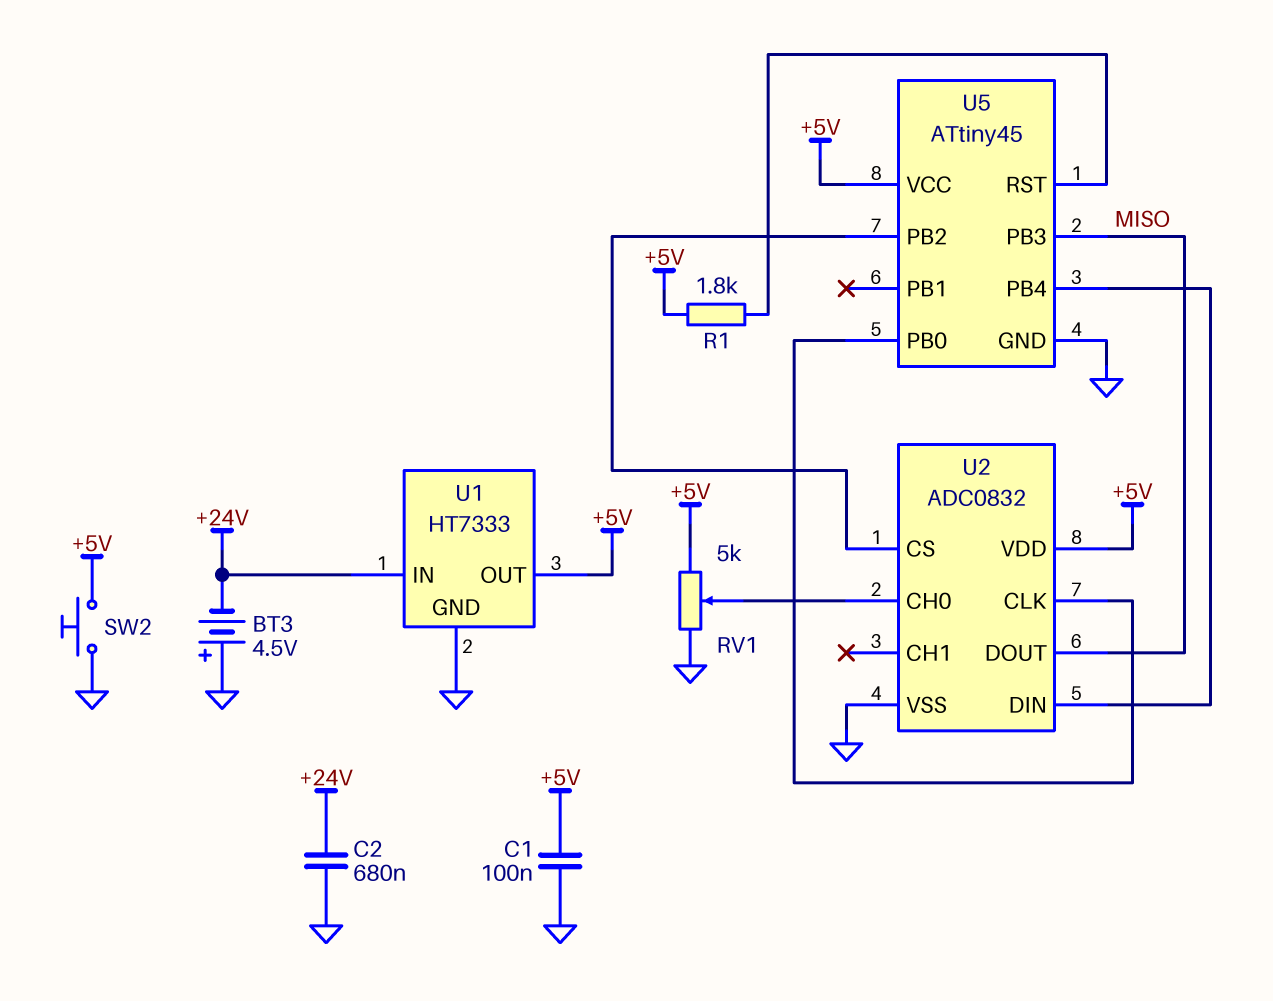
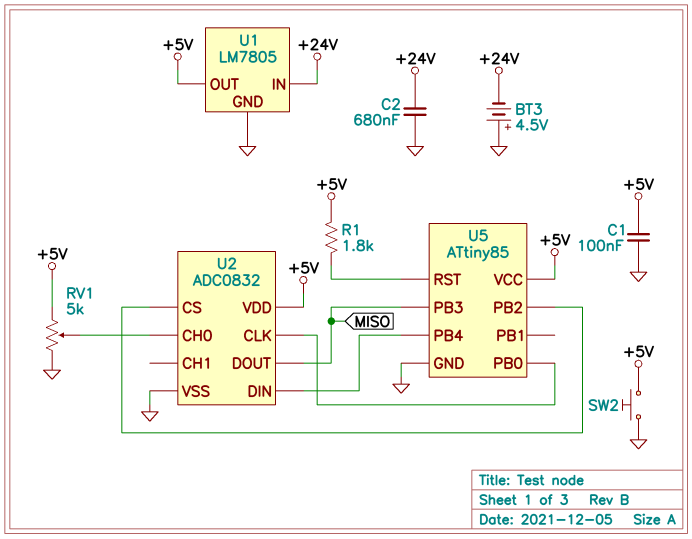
U1: HT7333 -> LM7805
U5: ATtiny45 -> ATtiny85

